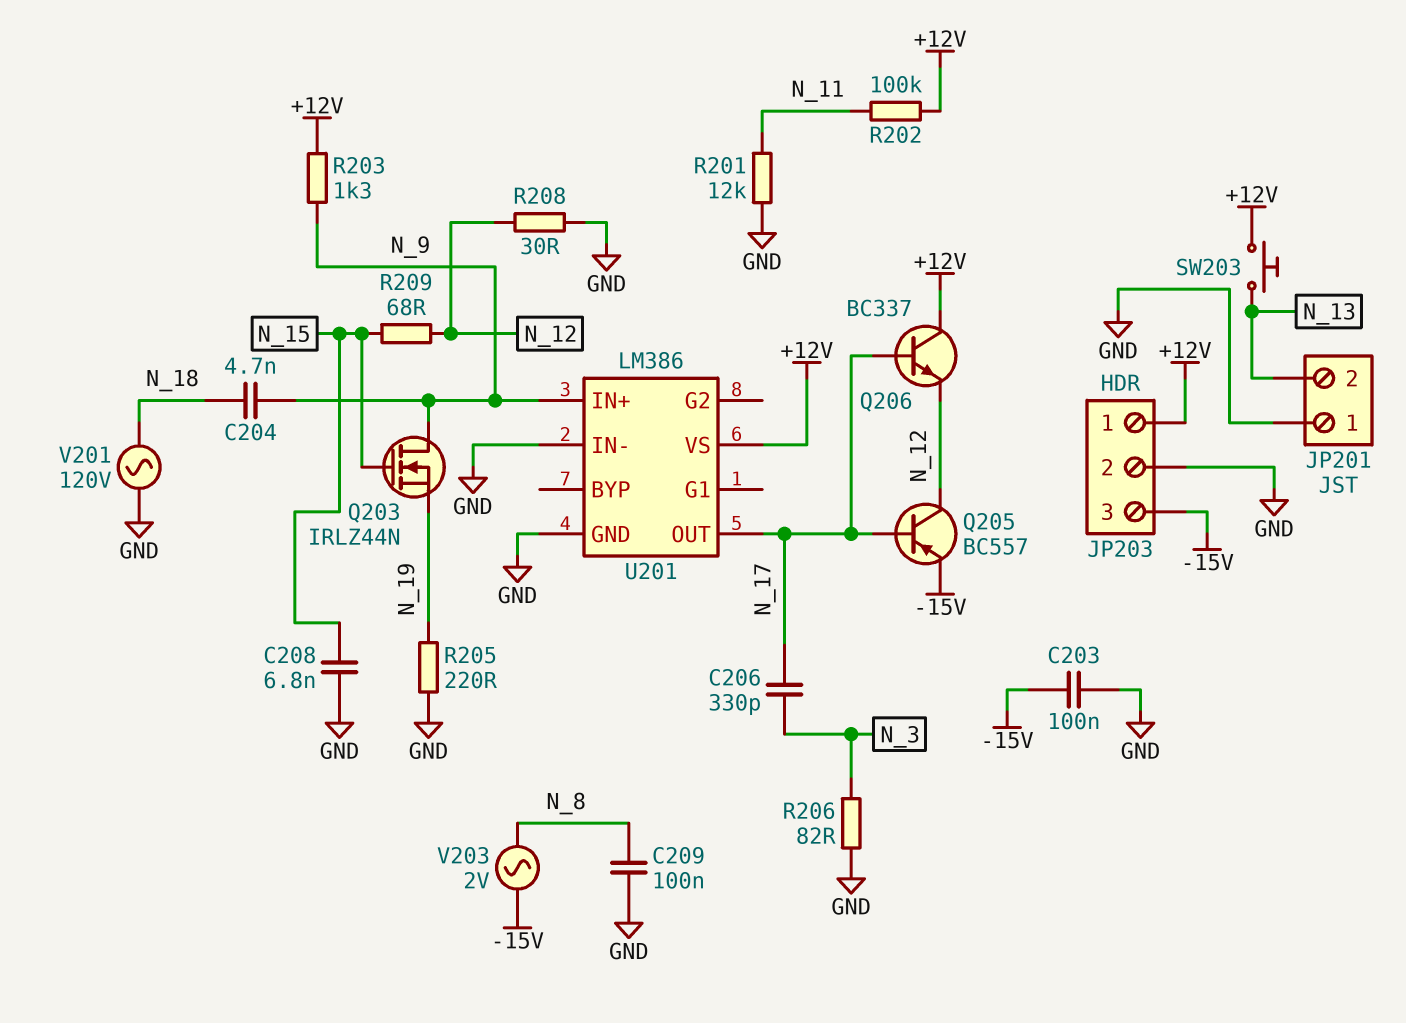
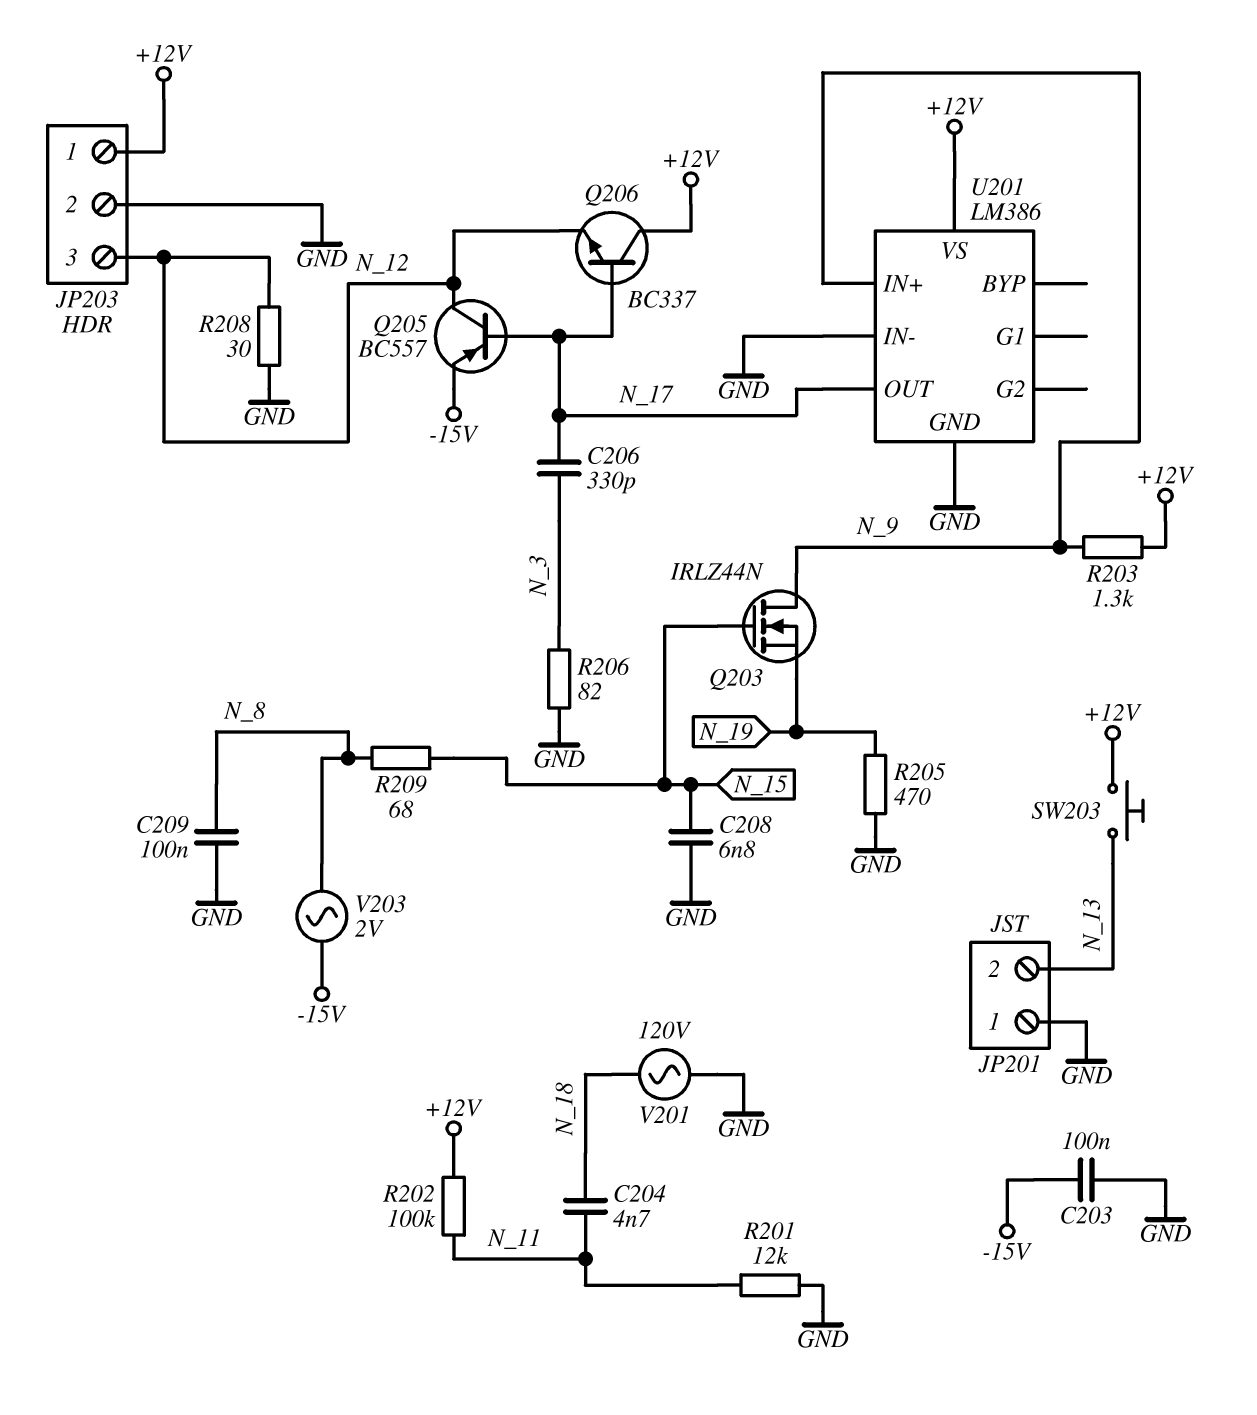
C204: 4.7nF (N_9, N_18) -> 4.7nF (N_11, N_18)
JP203 pin 3: -15V -> N_12
R205: 220 (GND, N_19) -> 470 (GND, N_19)
R209: 68 (N_12, N_15) -> 68 (N_8, N_15)

